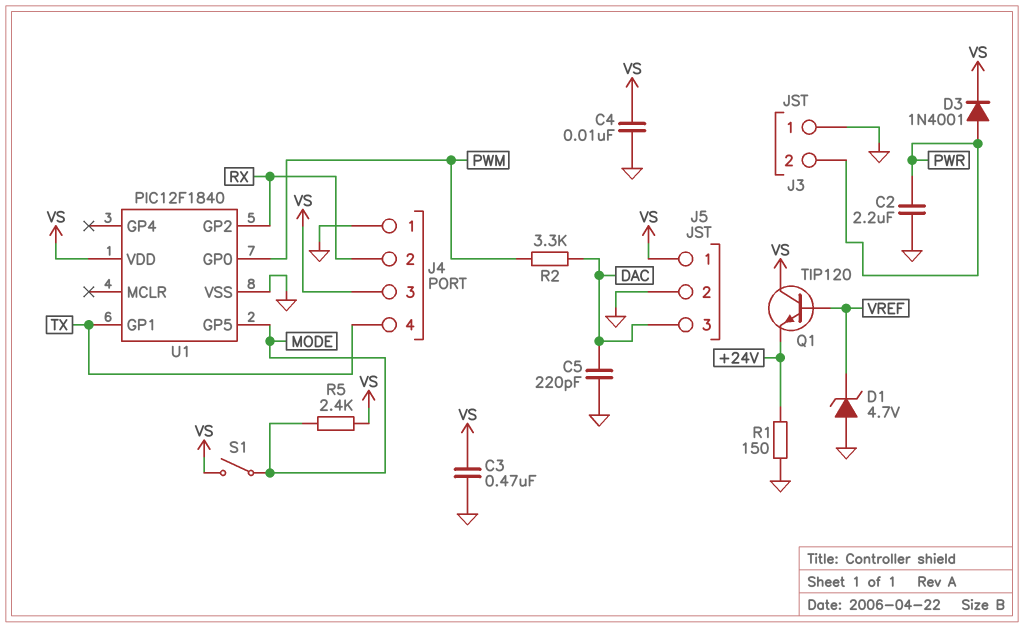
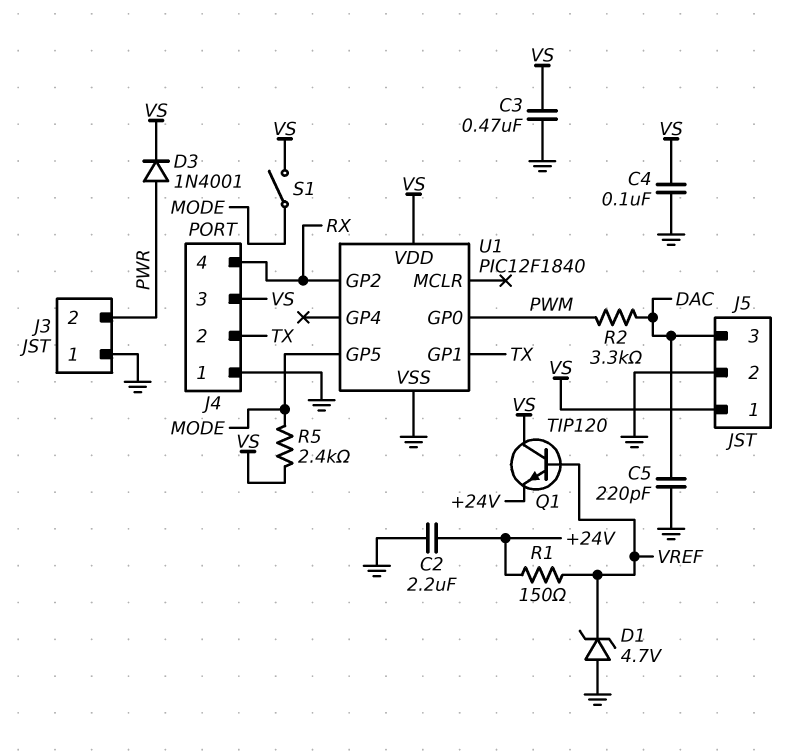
C2: 2.2uF (GND, PWR) -> 2.2uF (+24V, GND)
C4: 10nF (GND, VS) -> 100nF (GND, VS)
J4 pin 2: RX -> TX
J4 pin 4: TX -> RX
R1: 150 (+24V, GND) -> 150 (+24V, VREF)

